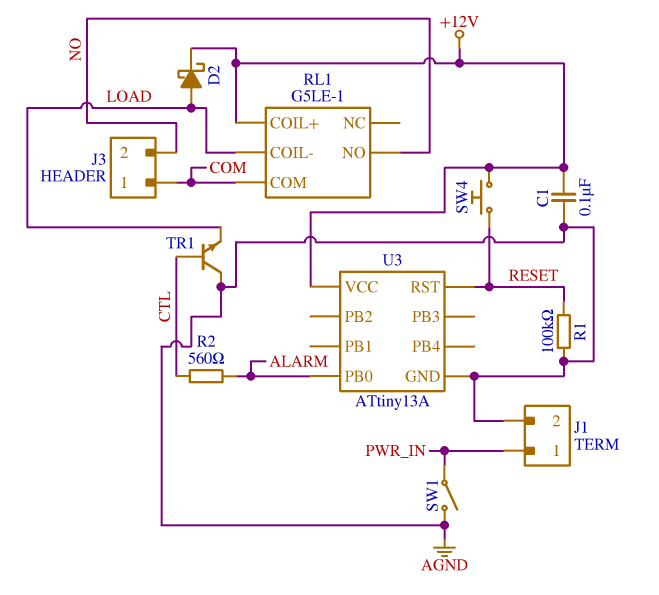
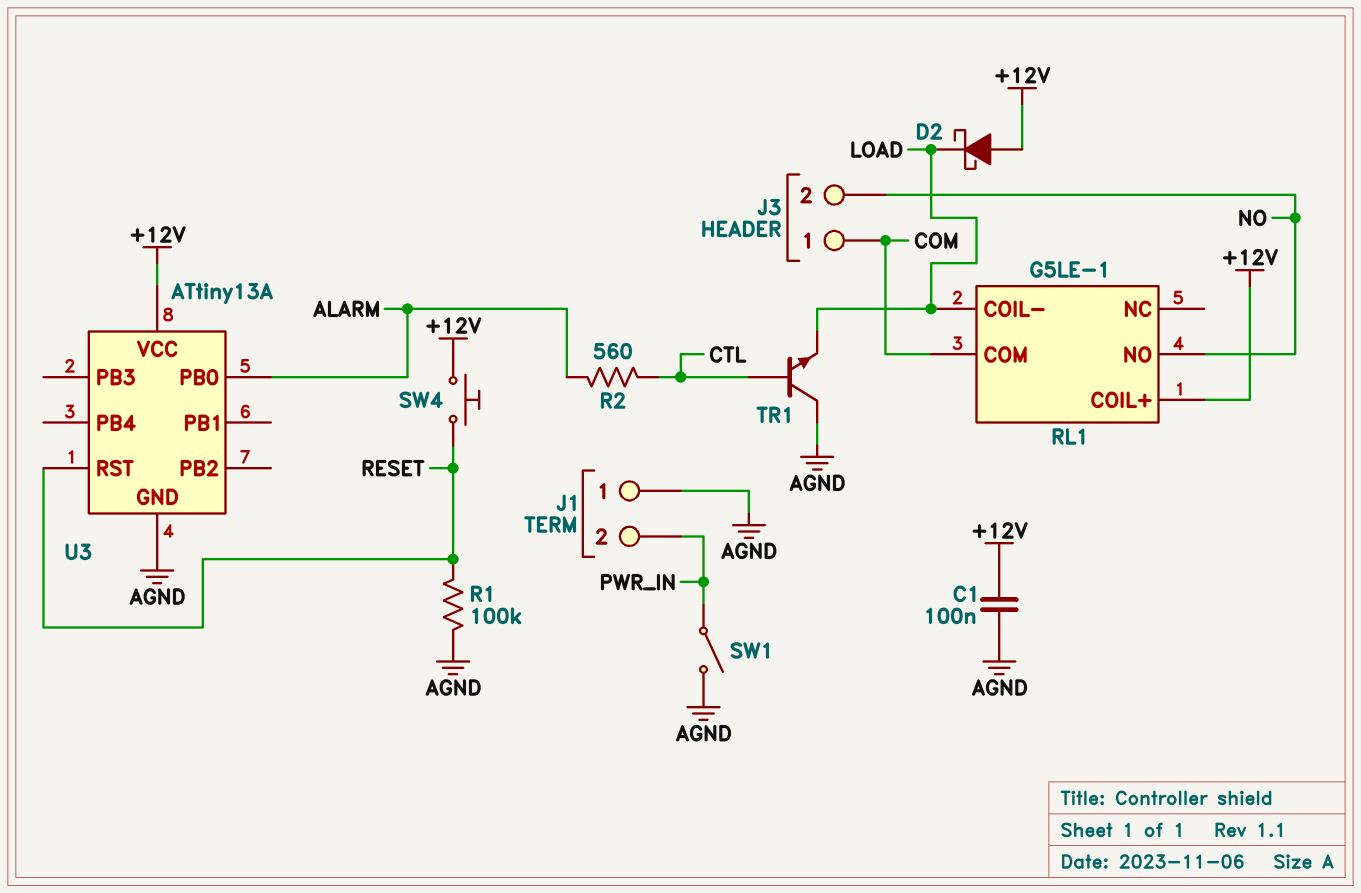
D2: schottky (A LOAD, K +12V) -> schottky (A +12V, K LOAD)
J1 pin 1: PWR_IN -> AGND
J1 pin 2: AGND -> PWR_IN

